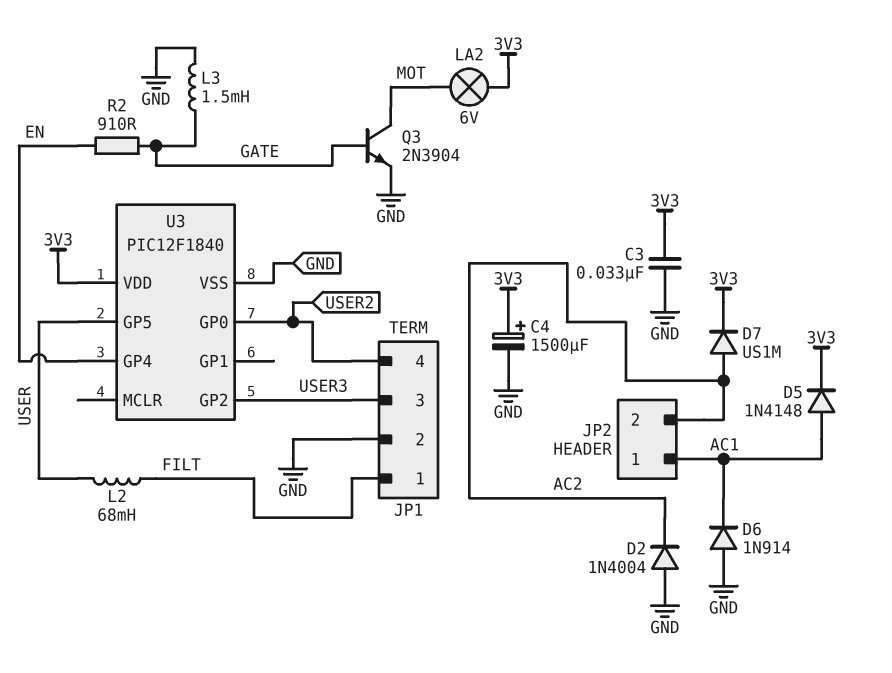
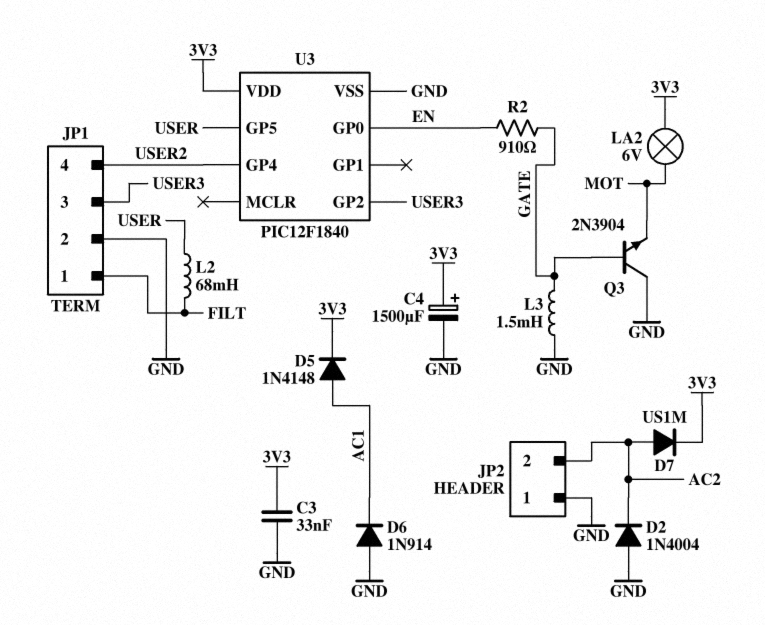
JP2 pin 1: AC1 -> GND
Q3: NPN 2N3904 (B GATE, C MOT, E GND) -> NPN 2N3904 (B GATE, C GND, E MOT)
U3 pin GP0: USER2 -> EN
U3 pin GP4: EN -> USER2

